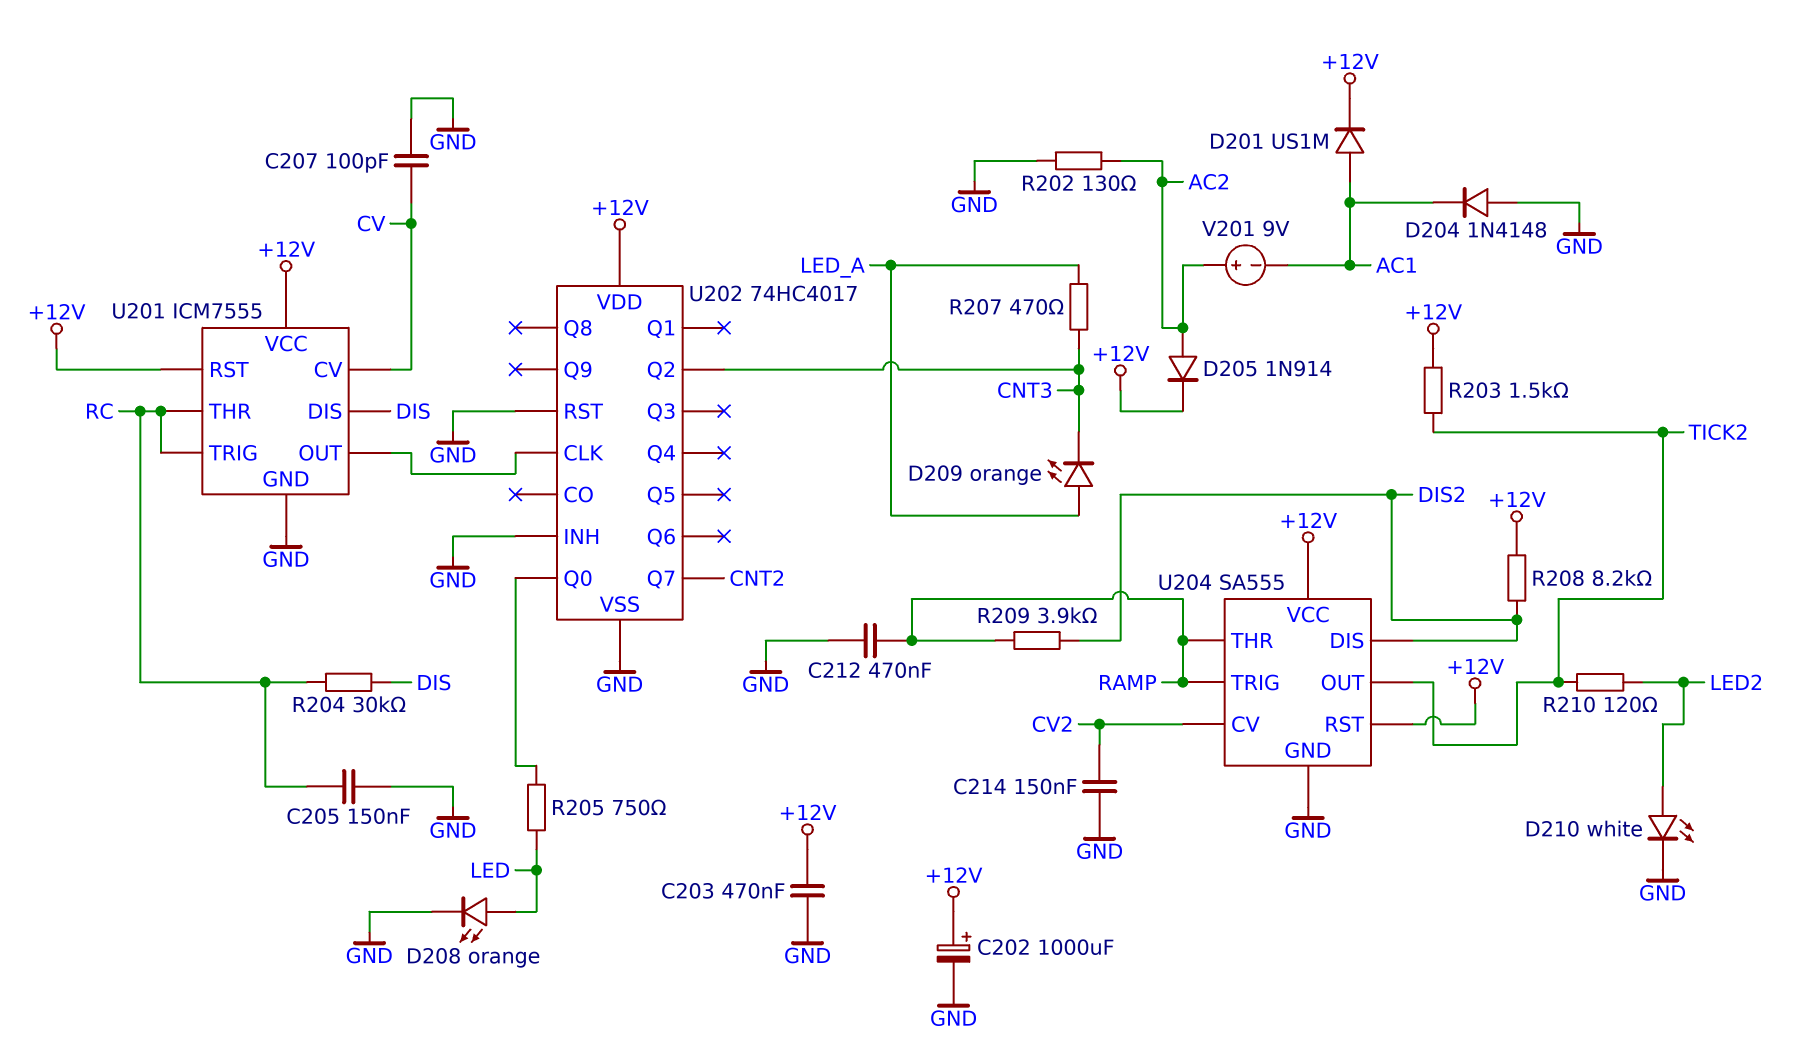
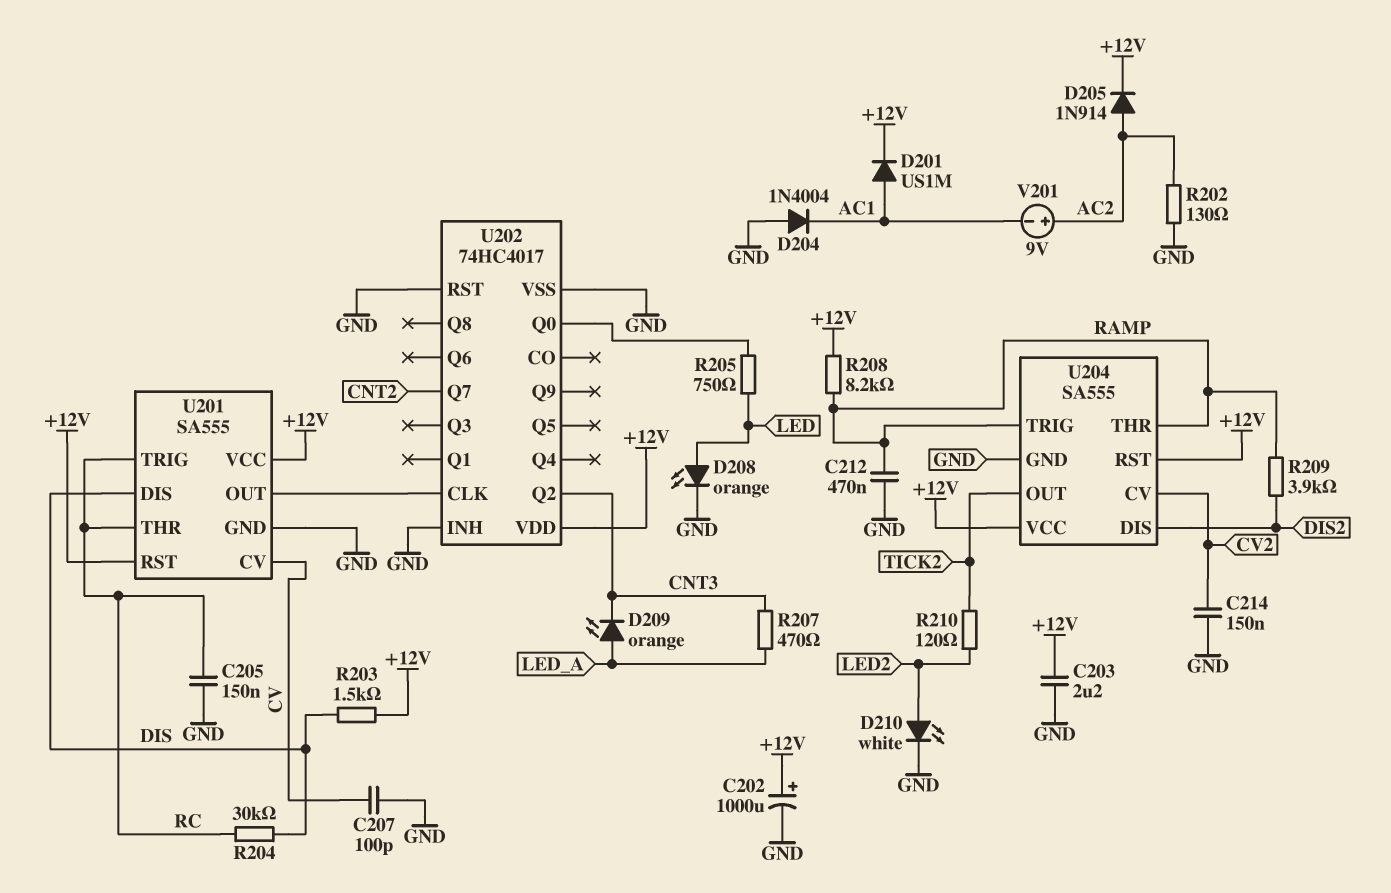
C203: 470nF (+12V, GND) -> 2.2uF (+12V, GND)
D204: diode 1N4148 (A GND, K AC1) -> diode 1N4004 (A GND, K AC1)
R203: 1.5k (+12V, TICK2) -> 1.5k (+12V, DIS)
R208: 8.2k (+12V, DIS2) -> 8.2k (+12V, RAMP)
U201: ICM7555 -> SA555

